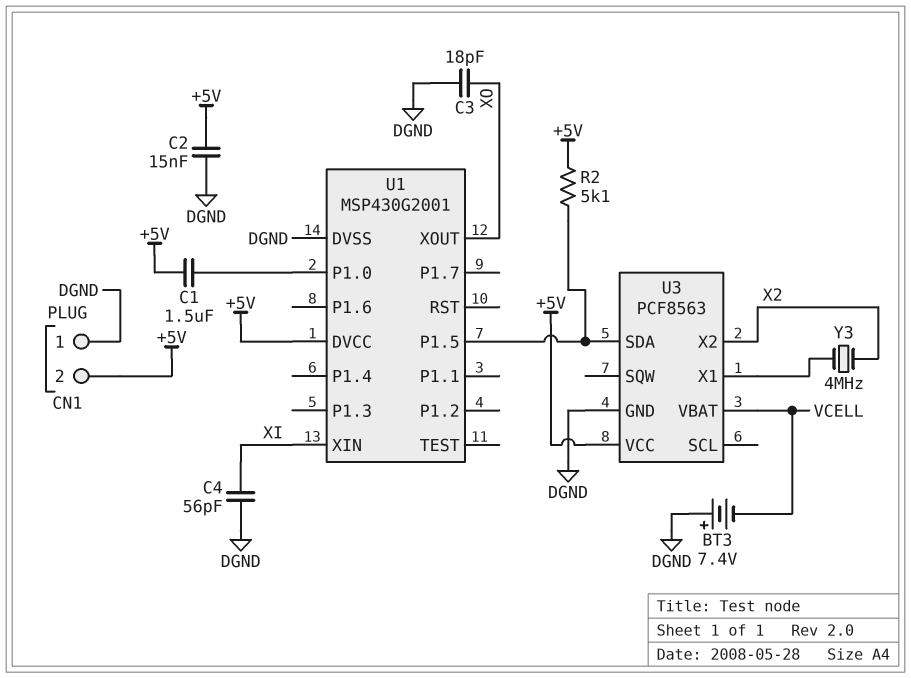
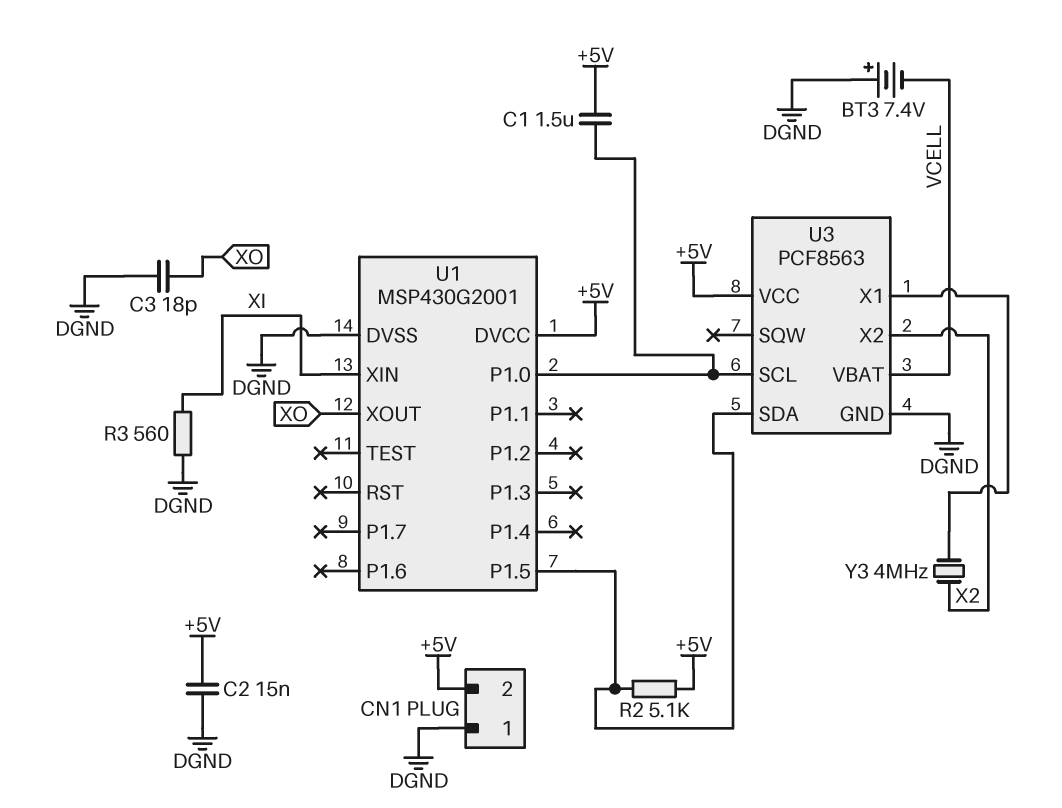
C4: 56pF (DGND, XI) -> none
R3: none -> 560 (DGND, XI)
U3 pin SCL: none -> U1/P1.0

